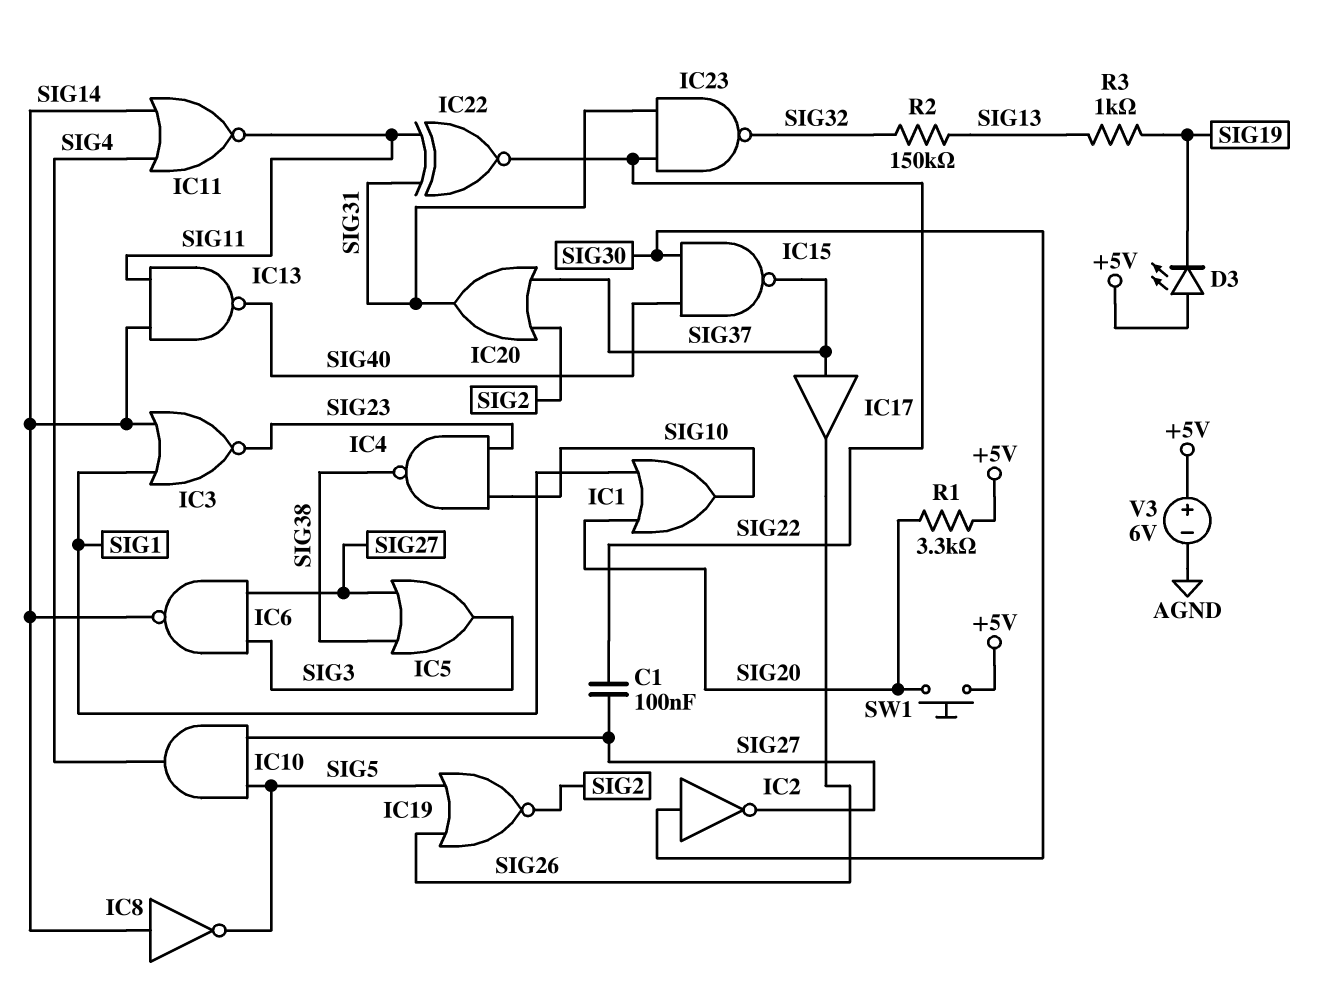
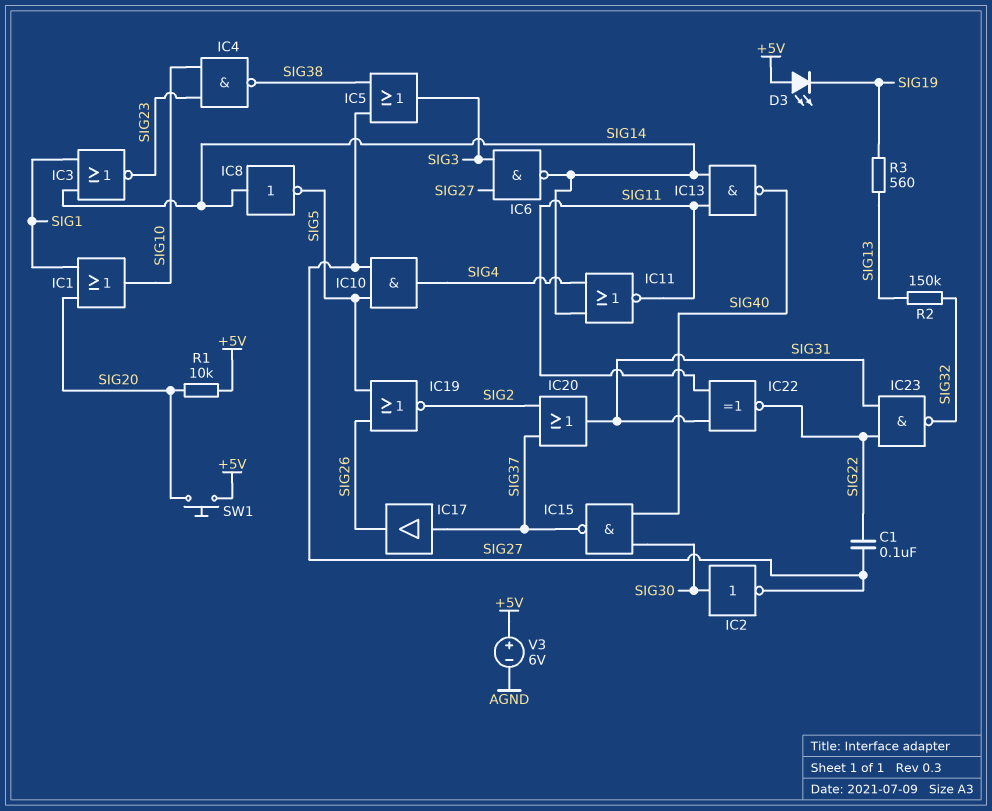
R1: 3.3k (+5V, SIG20) -> 10k (+5V, SIG20)
R3: 1k (SIG13, SIG19) -> 560 (SIG13, SIG19)

